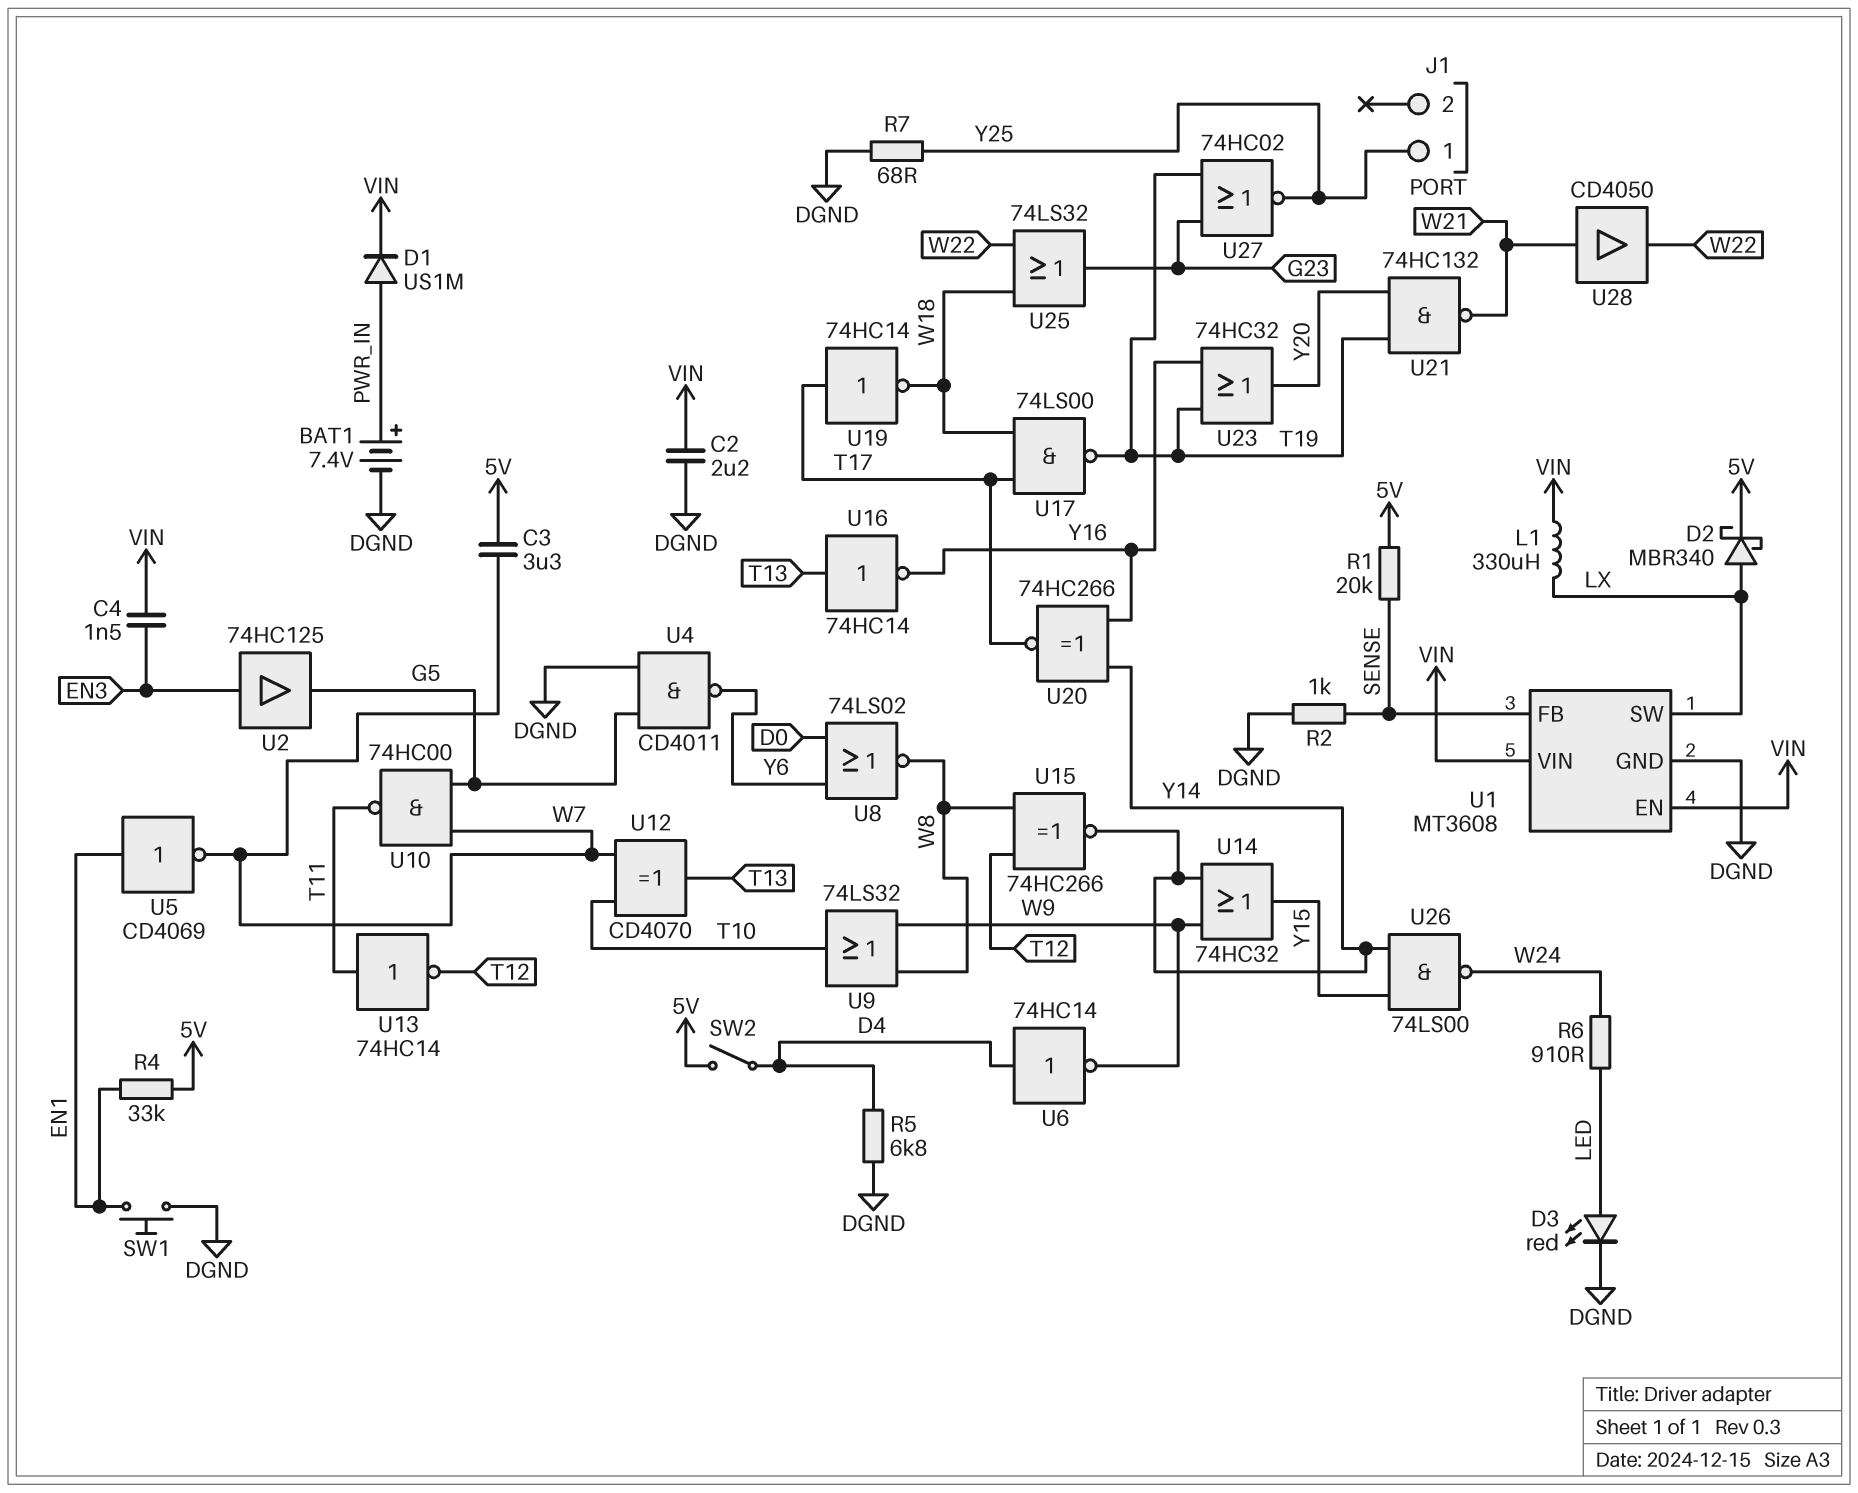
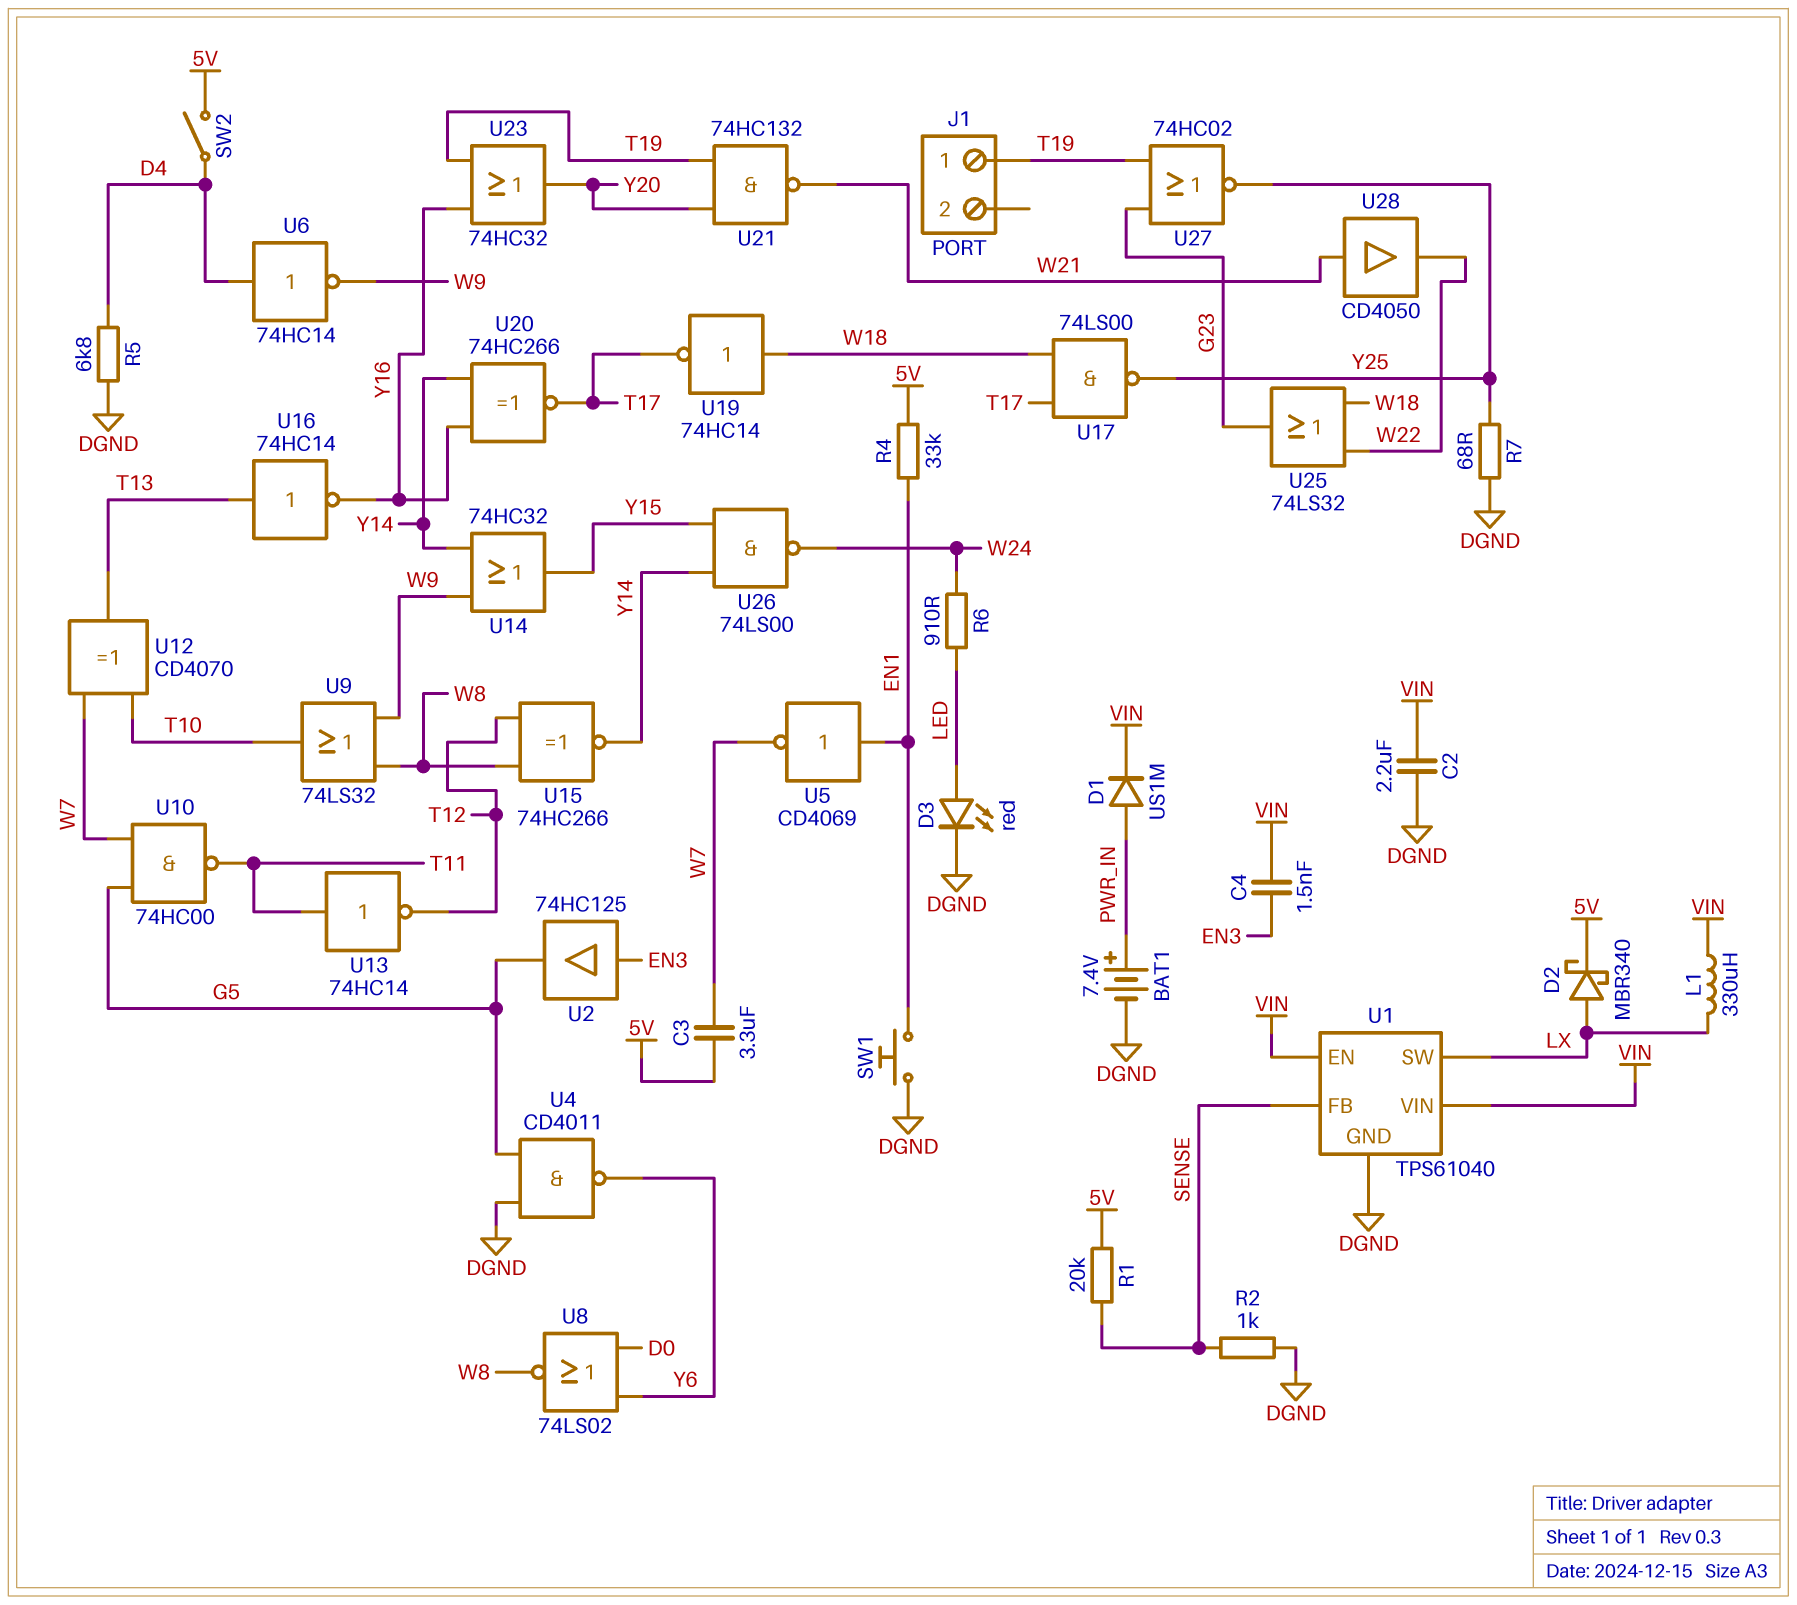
J1 pin 1: Y25 -> T19
U1: MT3608 -> TPS61040
U17: NAND 74LS00 (in T17, in W18, out T19) -> NAND 74LS00 (in T17, in W18, out Y25)
U19: NOT 74HC14 (in T17, out W18) -> NOT 74HC14 (in W18, out T17)

